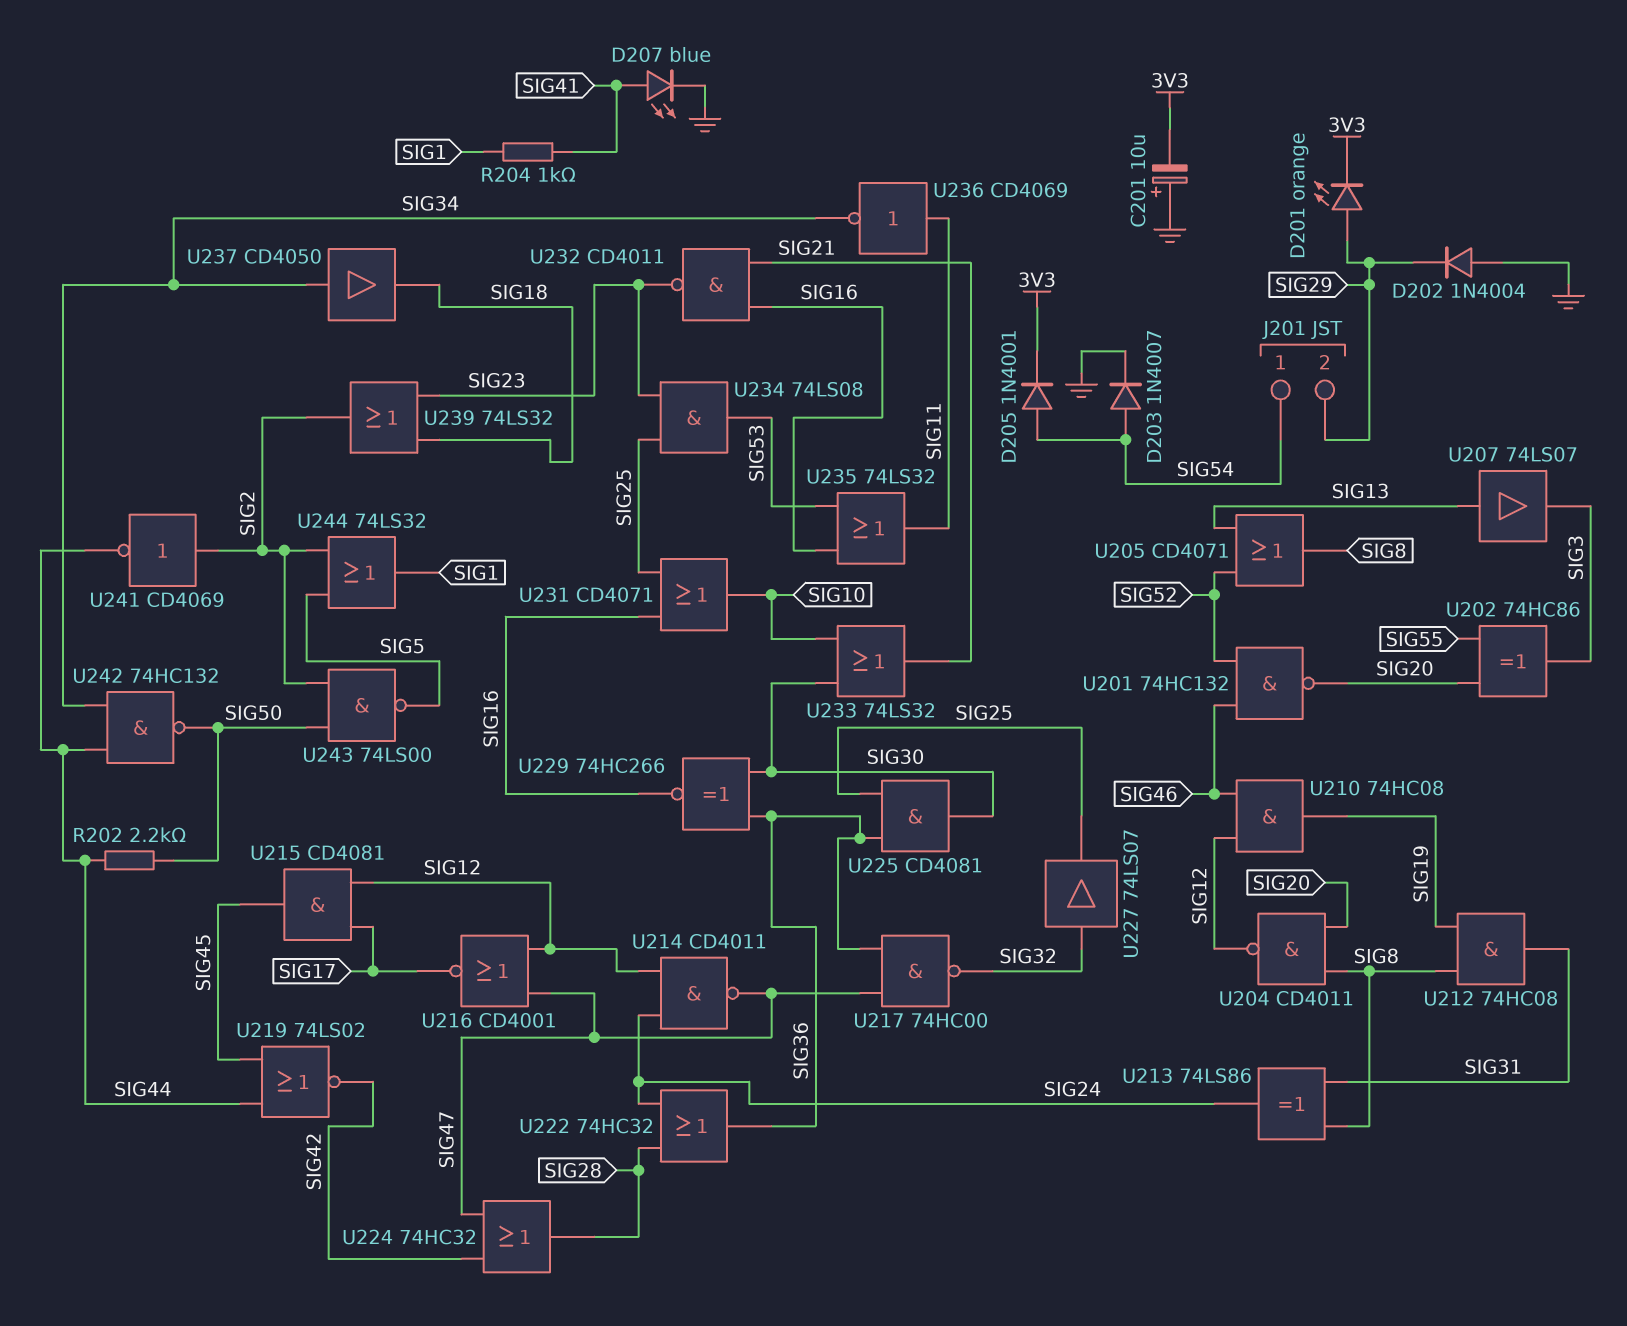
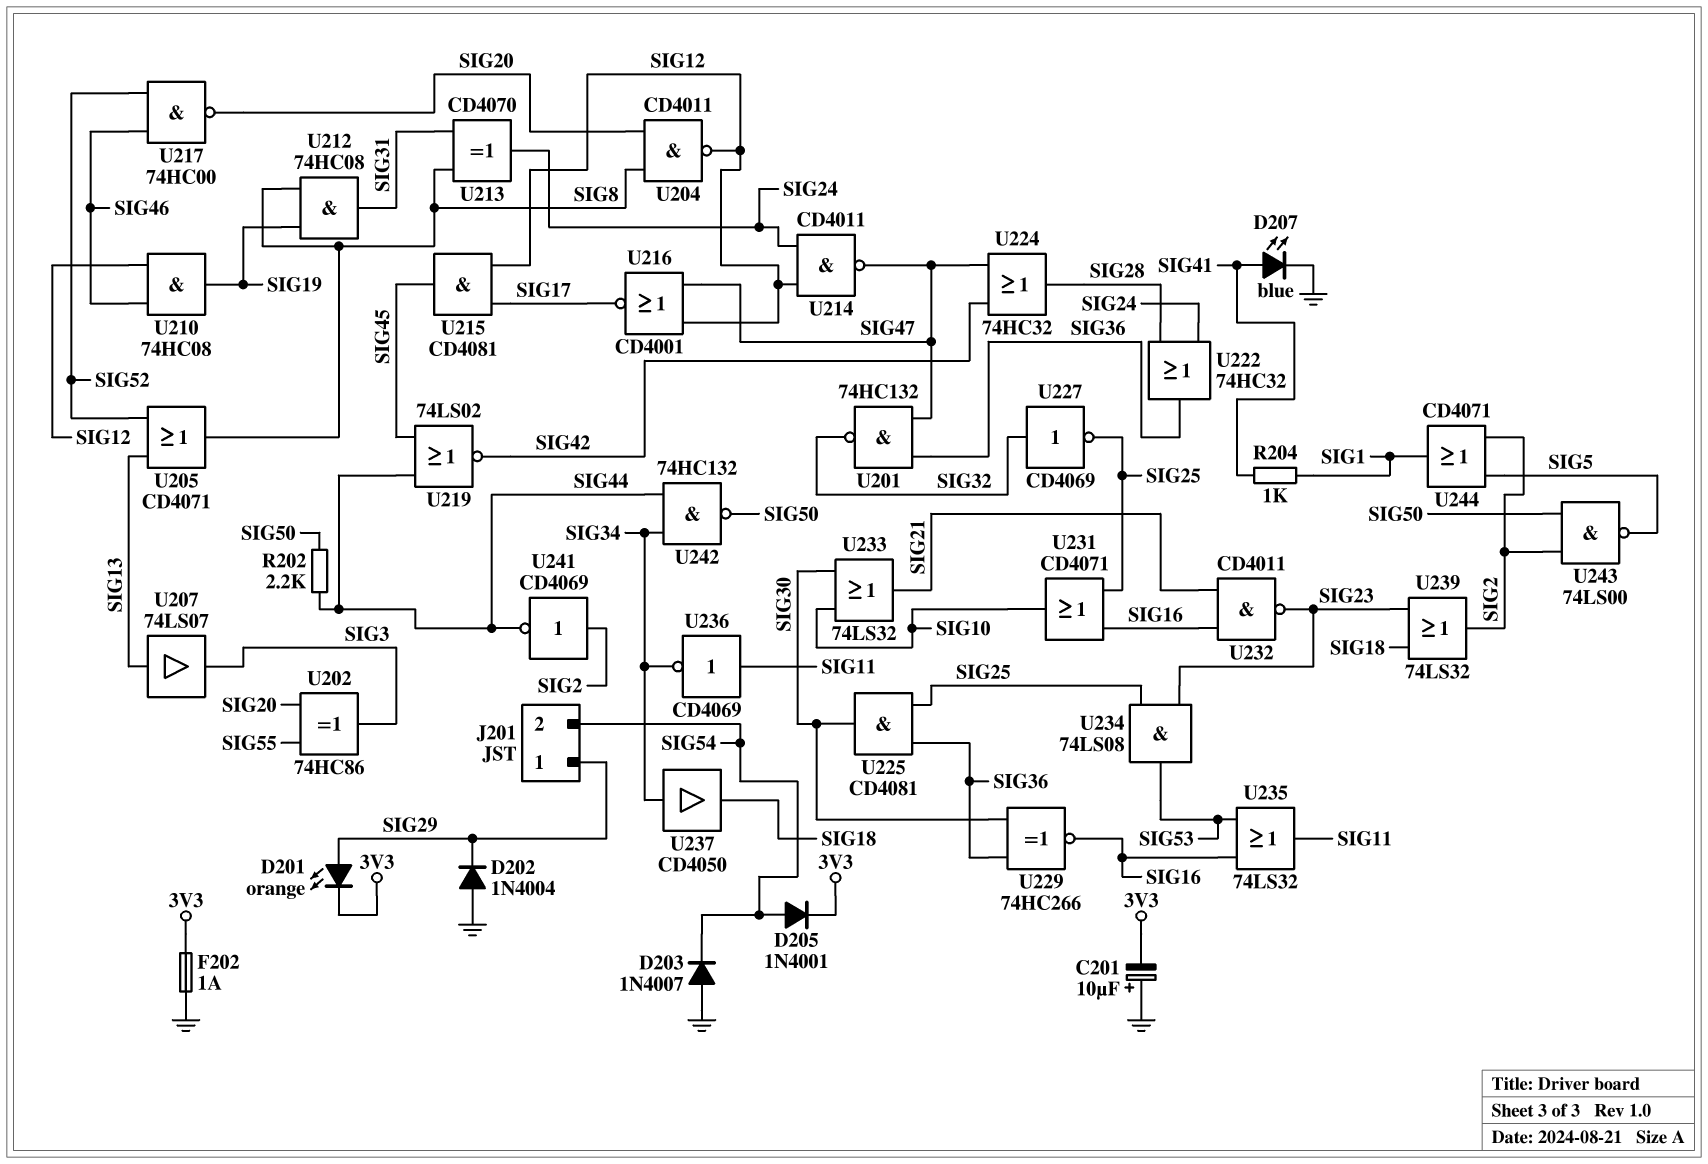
D203: diode 1N4007 (A SIG54, K GND) -> diode 1N4007 (A GND, K SIG54)
F202: none -> 1A (3V3, GND)
J201 pin 1: SIG54 -> SIG29
J201 pin 2: SIG29 -> SIG54
U201: NAND 74HC132 (in SIG46, in SIG52, out SIG20) -> NAND 74HC132 (in SIG36, in SIG47, out SIG32)
U213: XOR 74LS86 (in SIG8, in SIG31, out SIG24) -> XOR CD4070 (in SIG8, in SIG31, out SIG24)
U217: NAND 74HC00 (in SIG36, in SIG47, out SIG32) -> NAND 74HC00 (in SIG46, in SIG52, out SIG20)
U227: buffer 74LS07 (in SIG32, out SIG25) -> NOT CD4069 (in SIG32, out SIG25)
U244: OR 74LS32 (in SIG2, in SIG5, out SIG1) -> OR CD4071 (in SIG2, in SIG5, out SIG1)

